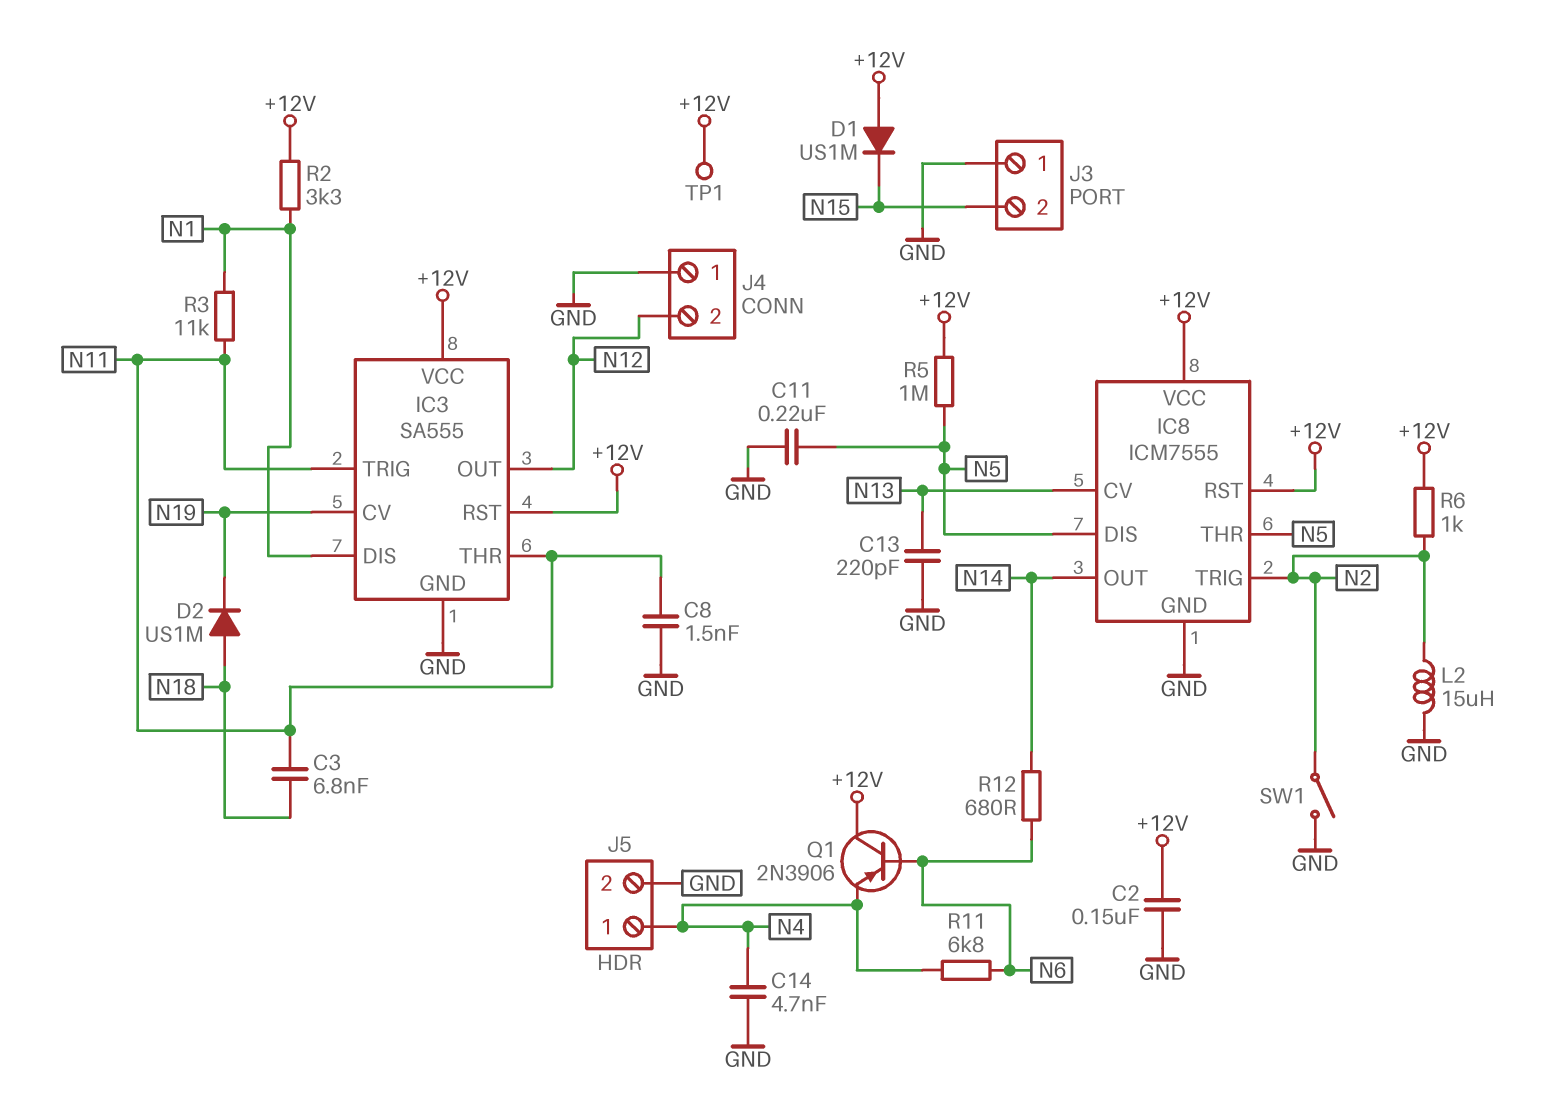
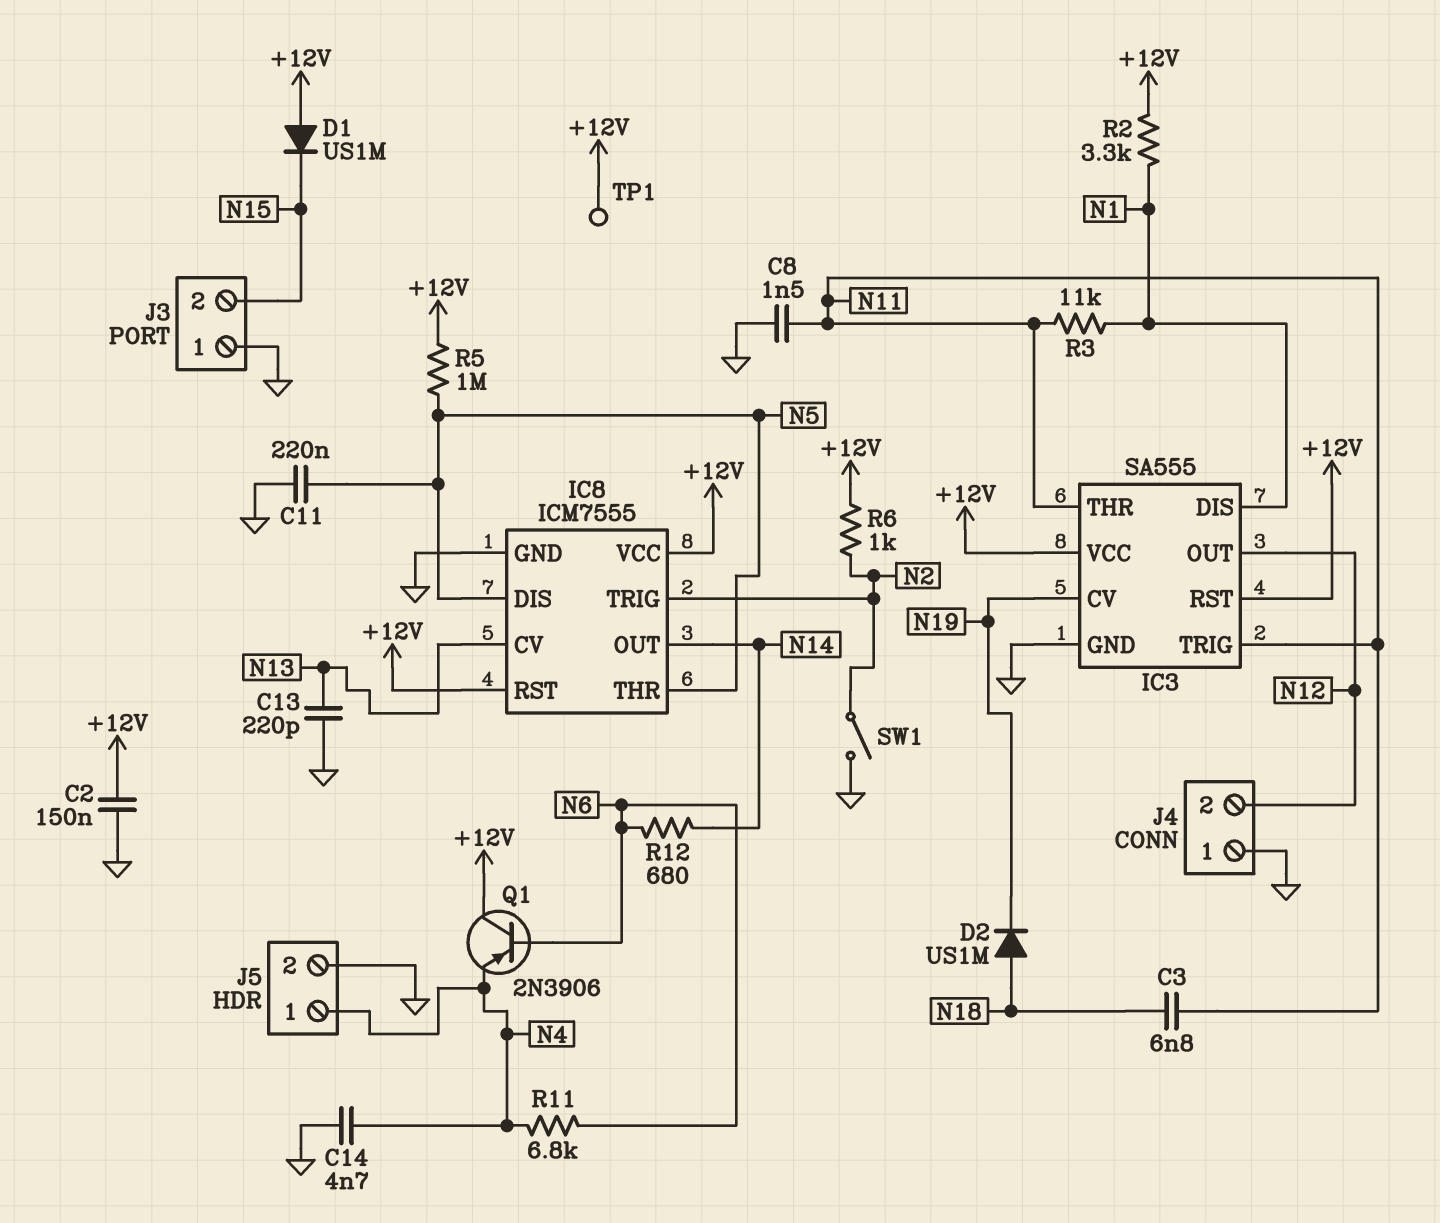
L2: 15uH (GND, N2) -> none

